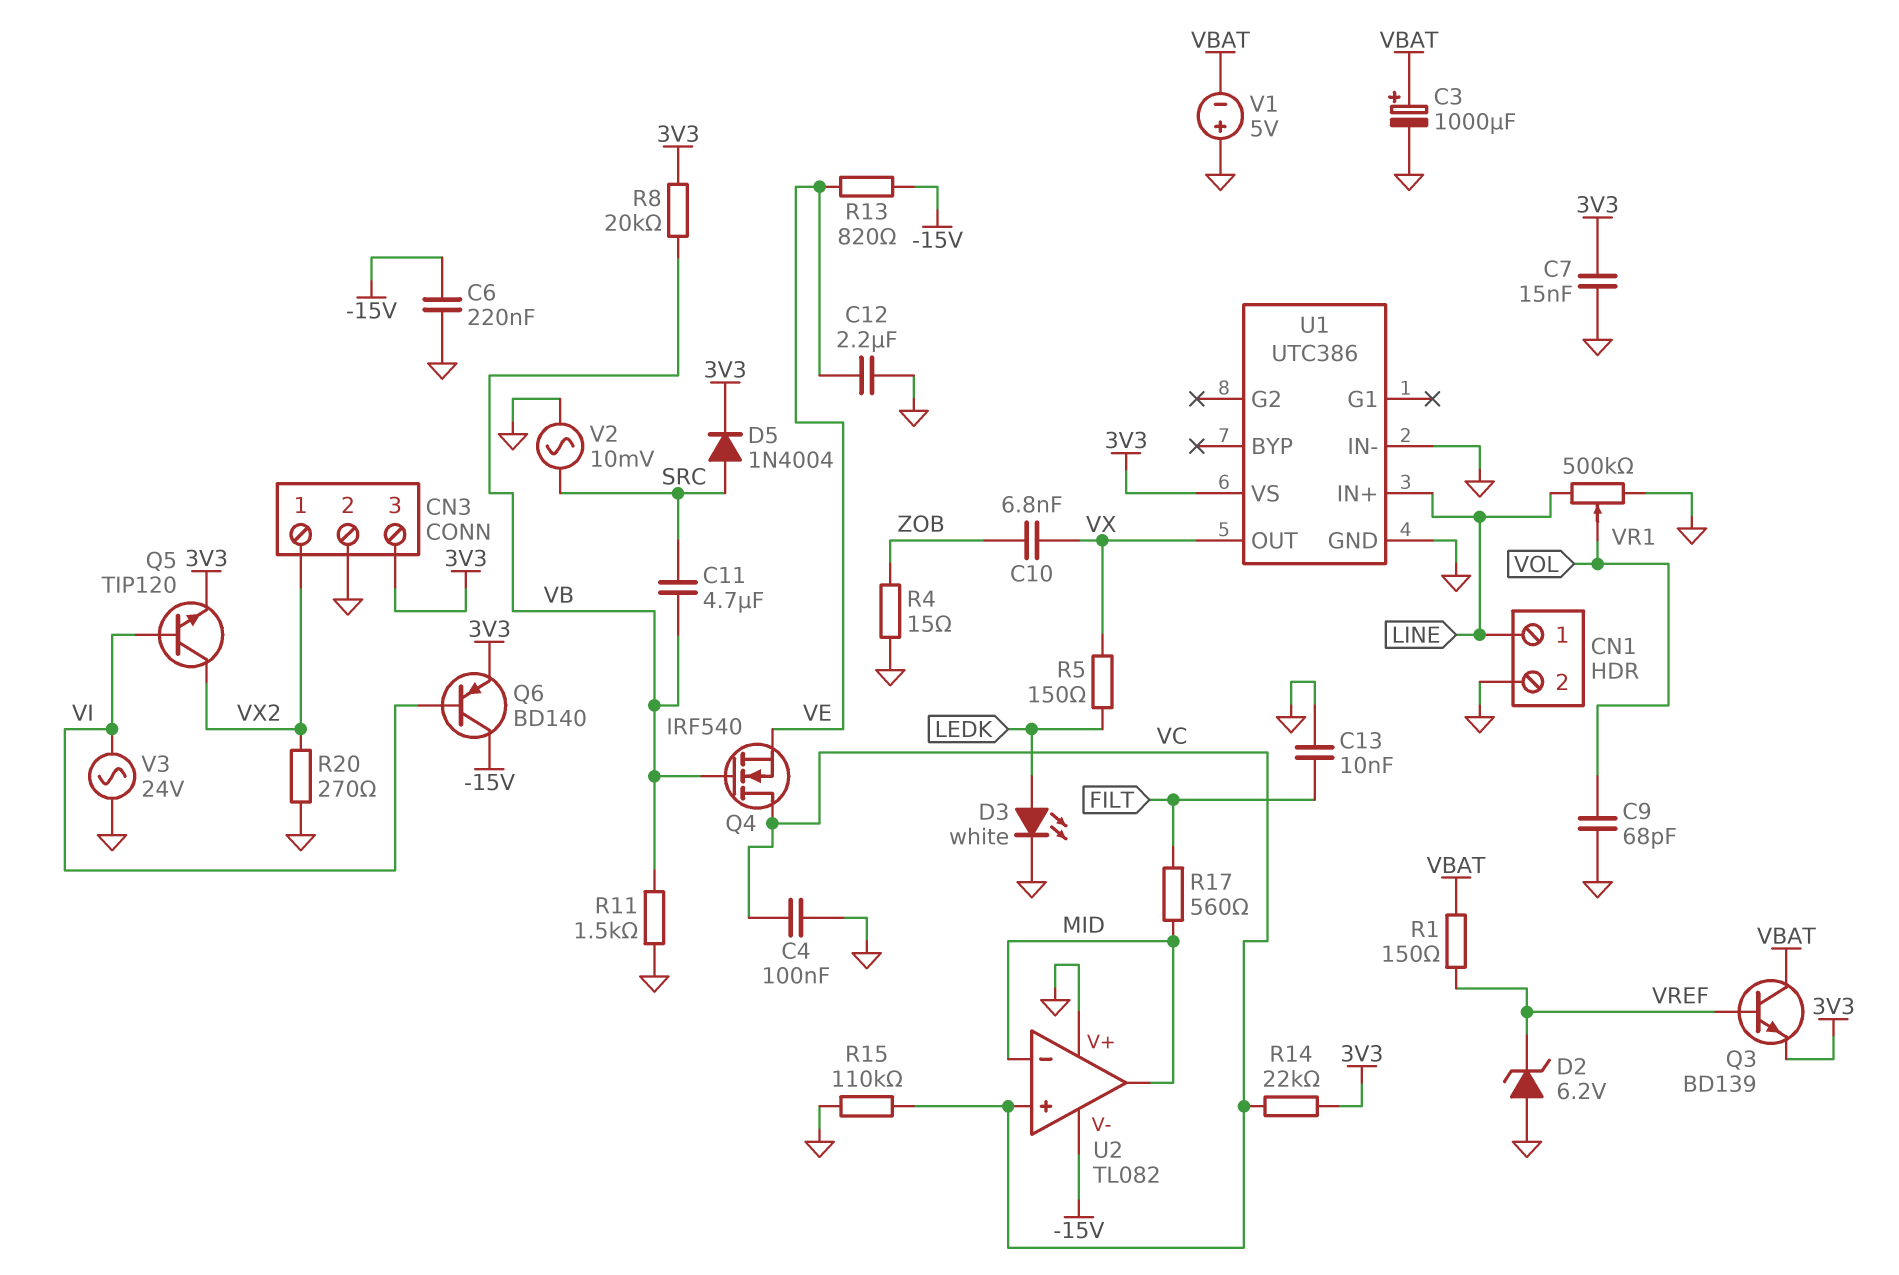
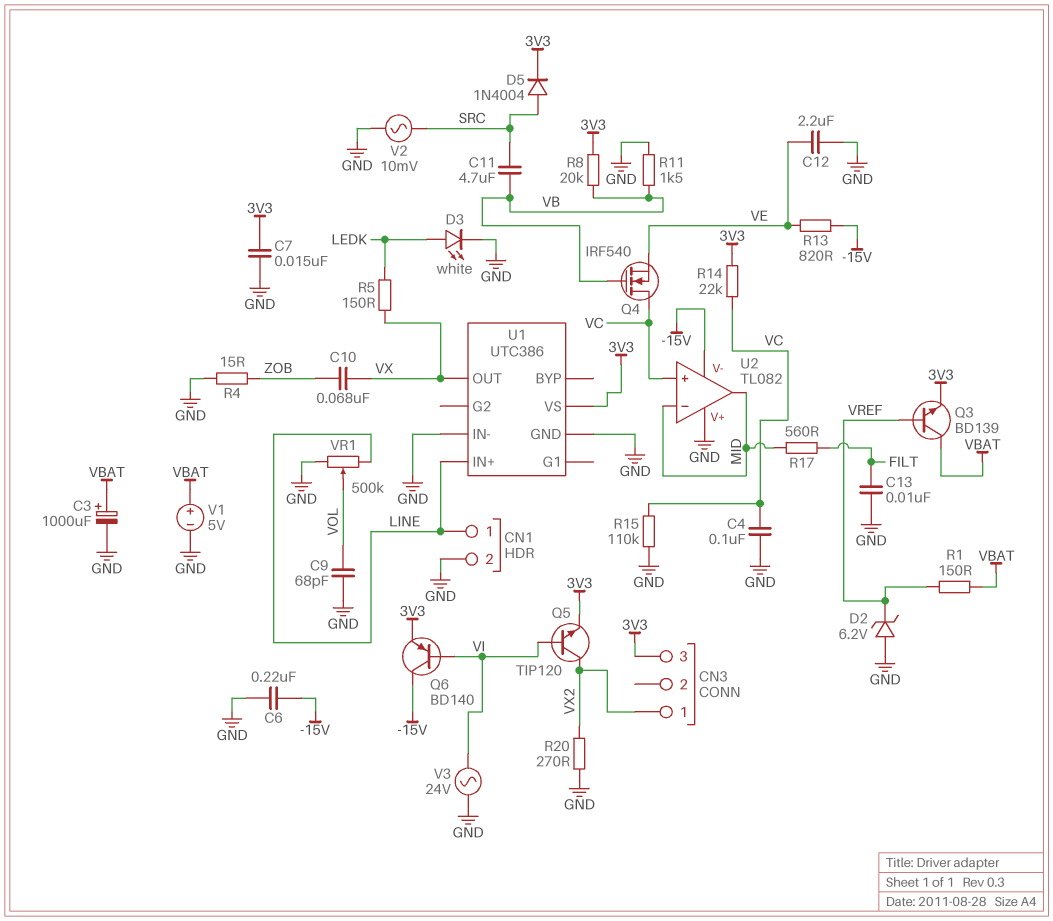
C10: 6.8nF (VX, ZOB) -> 68nF (VX, ZOB)
CN3 pin 2: GND -> none
V1: 5V (plus GND, minus VBAT) -> 5V (plus VBAT, minus GND)

